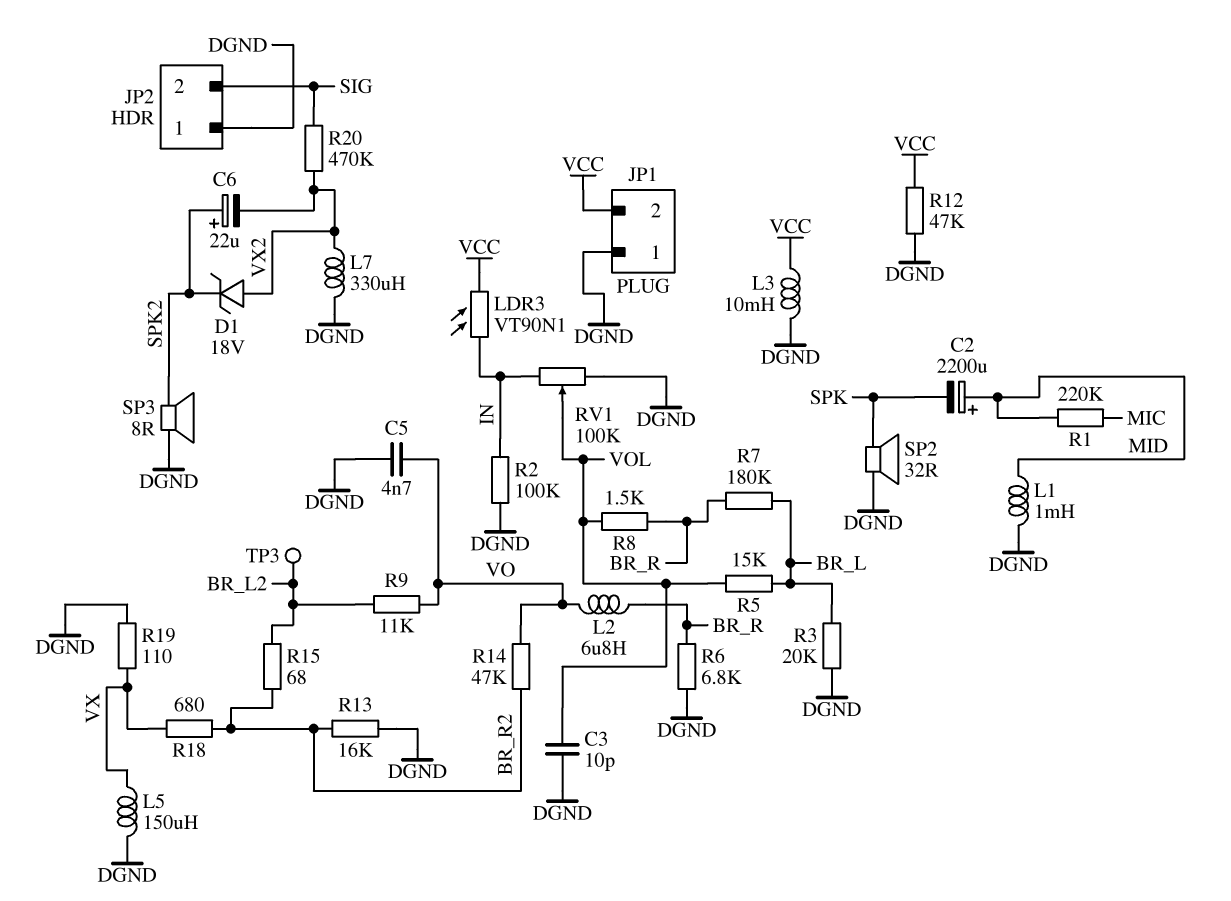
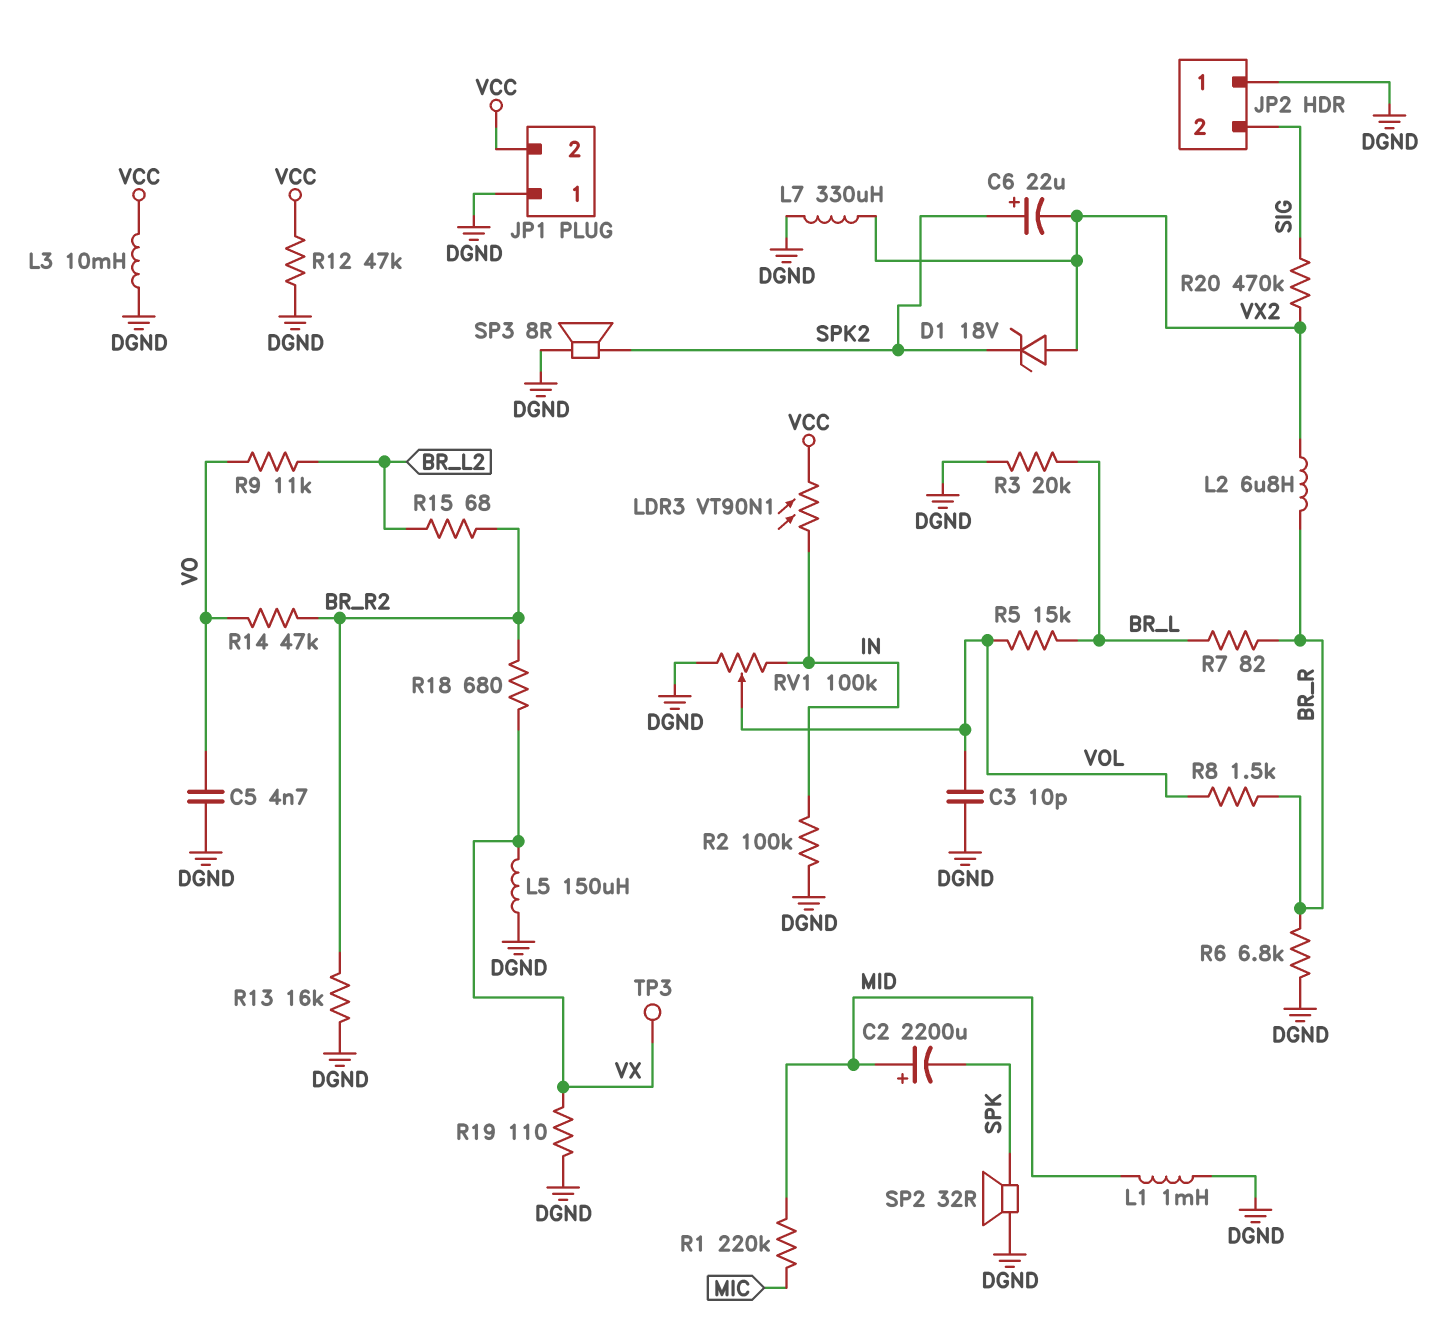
L2: 6.8uH (BR_R, VO) -> 6.8uH (BR_R, VX2)
R7: 180k (BR_L, BR_R) -> 82 (BR_L, BR_R)
TP3: test point (BR_L2) -> test point (VX)

